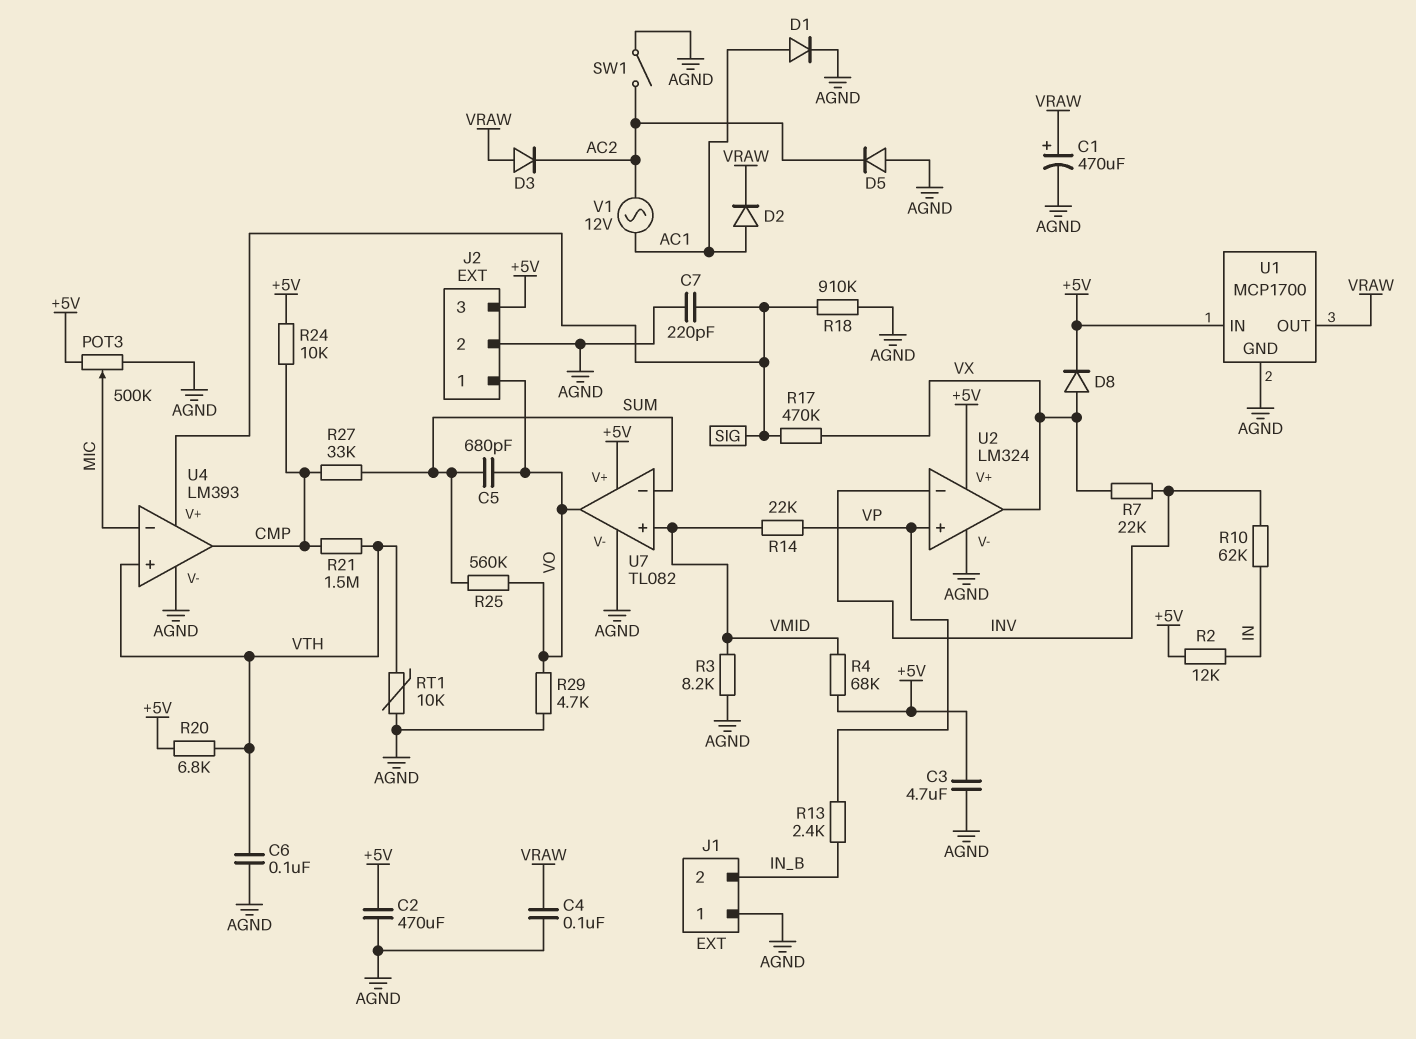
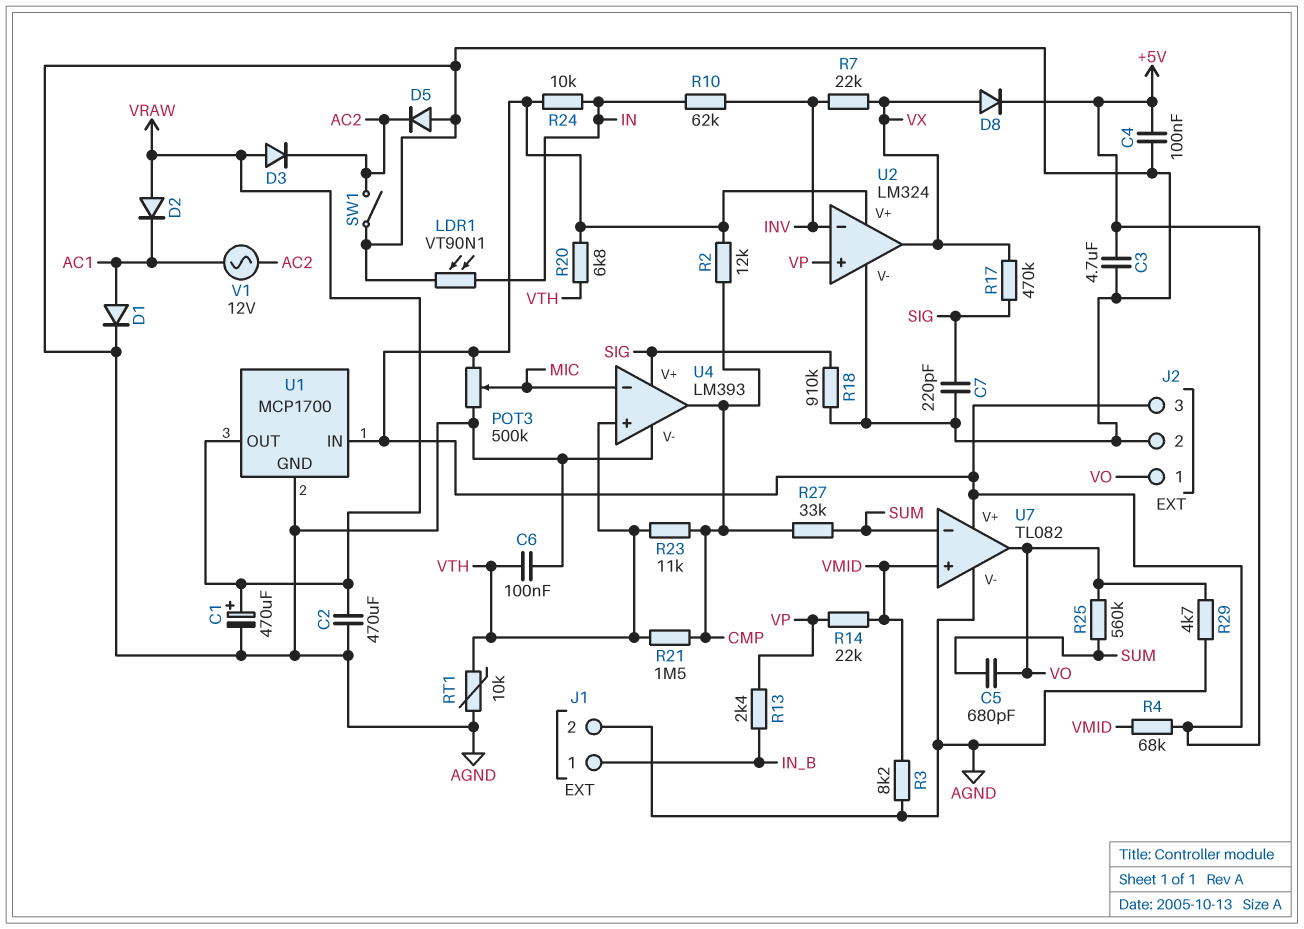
C2: 470uF (+5V, AGND) -> 470uF (AGND, VRAW)
C4: 100nF (AGND, VRAW) -> 100nF (+5V, AGND)
D2: diode (A AC1, K VRAW) -> diode (A VRAW, K AC1)
J1 pin 1: AGND -> IN_B
J1 pin 2: IN_B -> AGND
LDR1: none -> VT90N1 (AGND, IN)
R2: 12k (+5V, IN) -> 12k (+5V, CMP)
R23: none -> 11k (CMP, VTH)
R24: 10k (+5V, CMP) -> 10k (+5V, IN)

